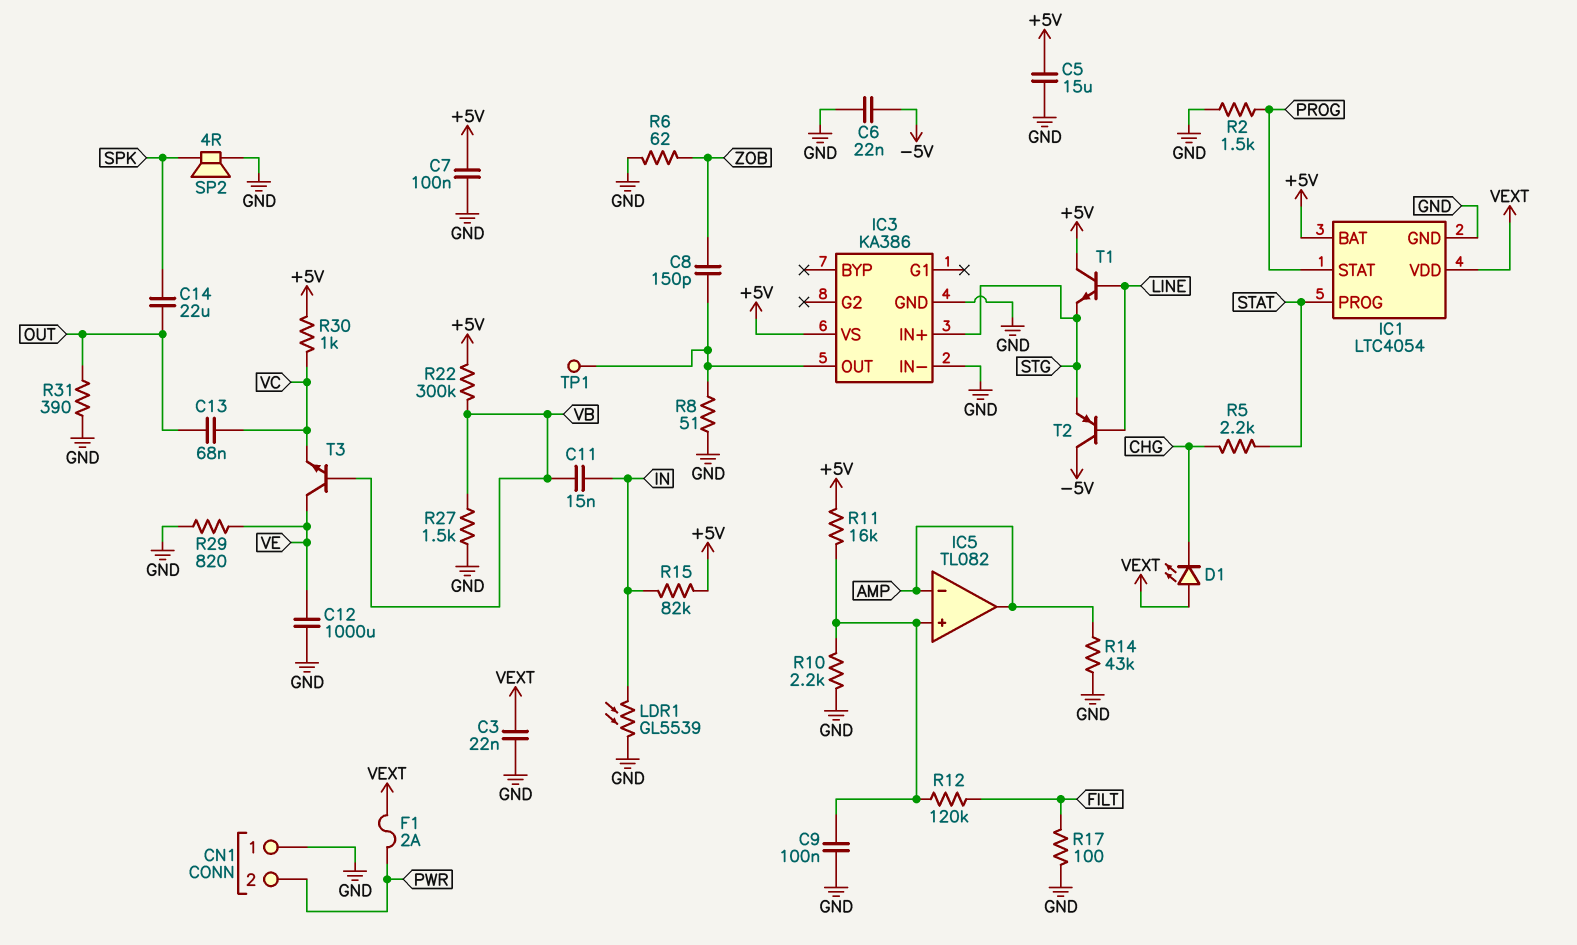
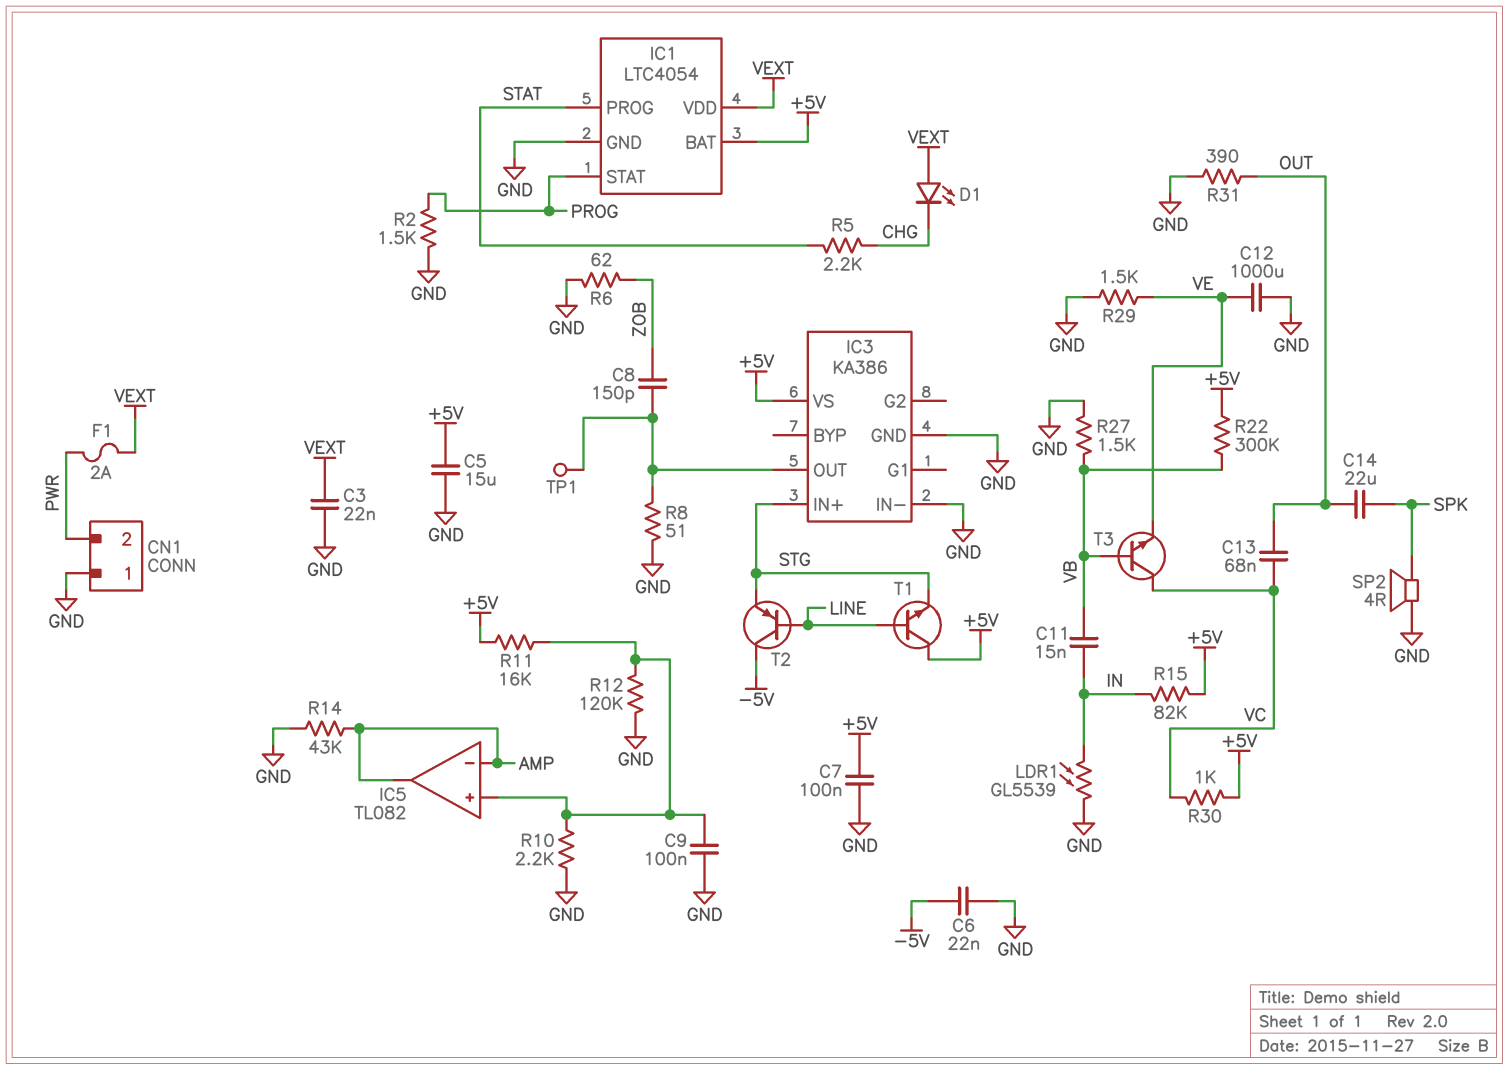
R12: 120k (FILT, IC5/in+) -> 120k (GND, IC5/in+)
R17: 100 (FILT, GND) -> none
R29: 820 (GND, VE) -> 1.5k (GND, VE)
T3: NPN (B VB, C VE, E VC) -> NPN (B VB, C VC, E VE)

